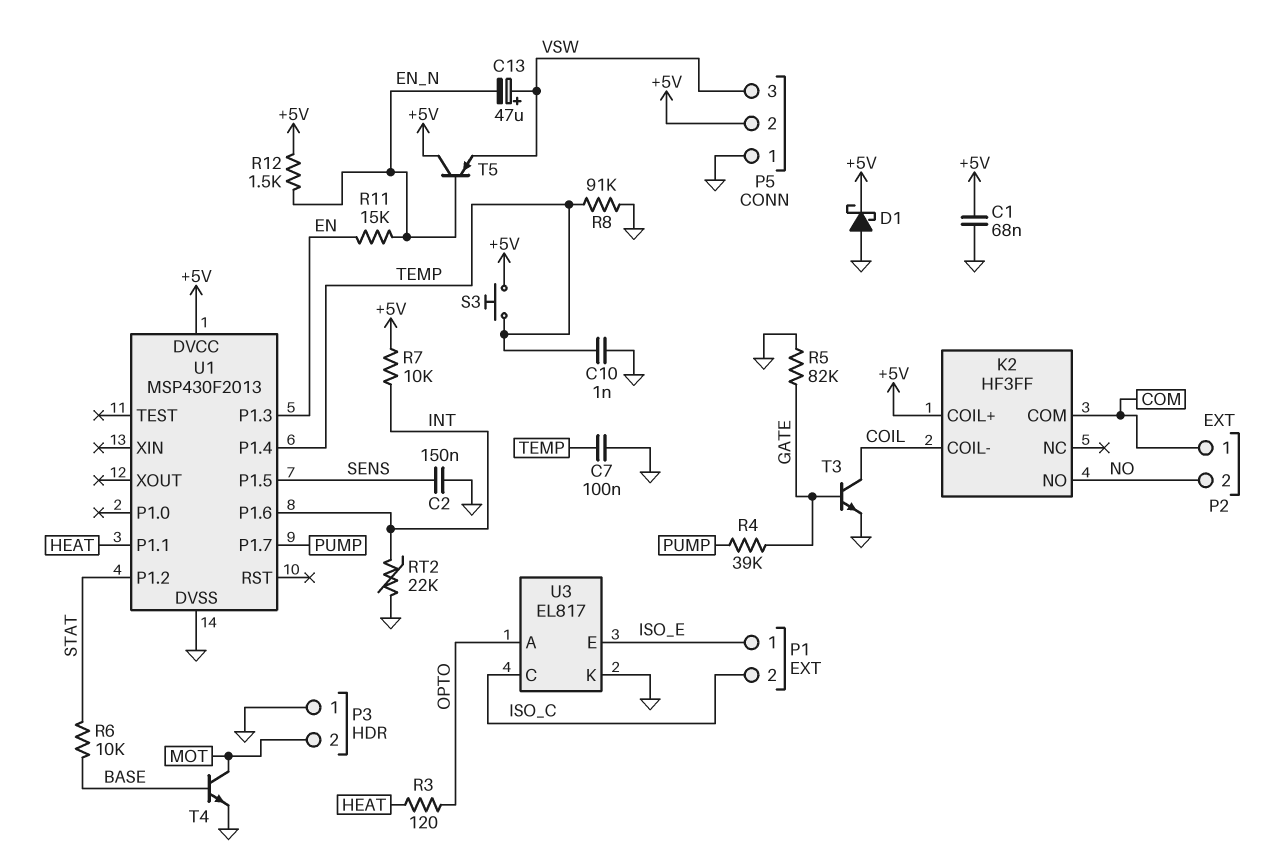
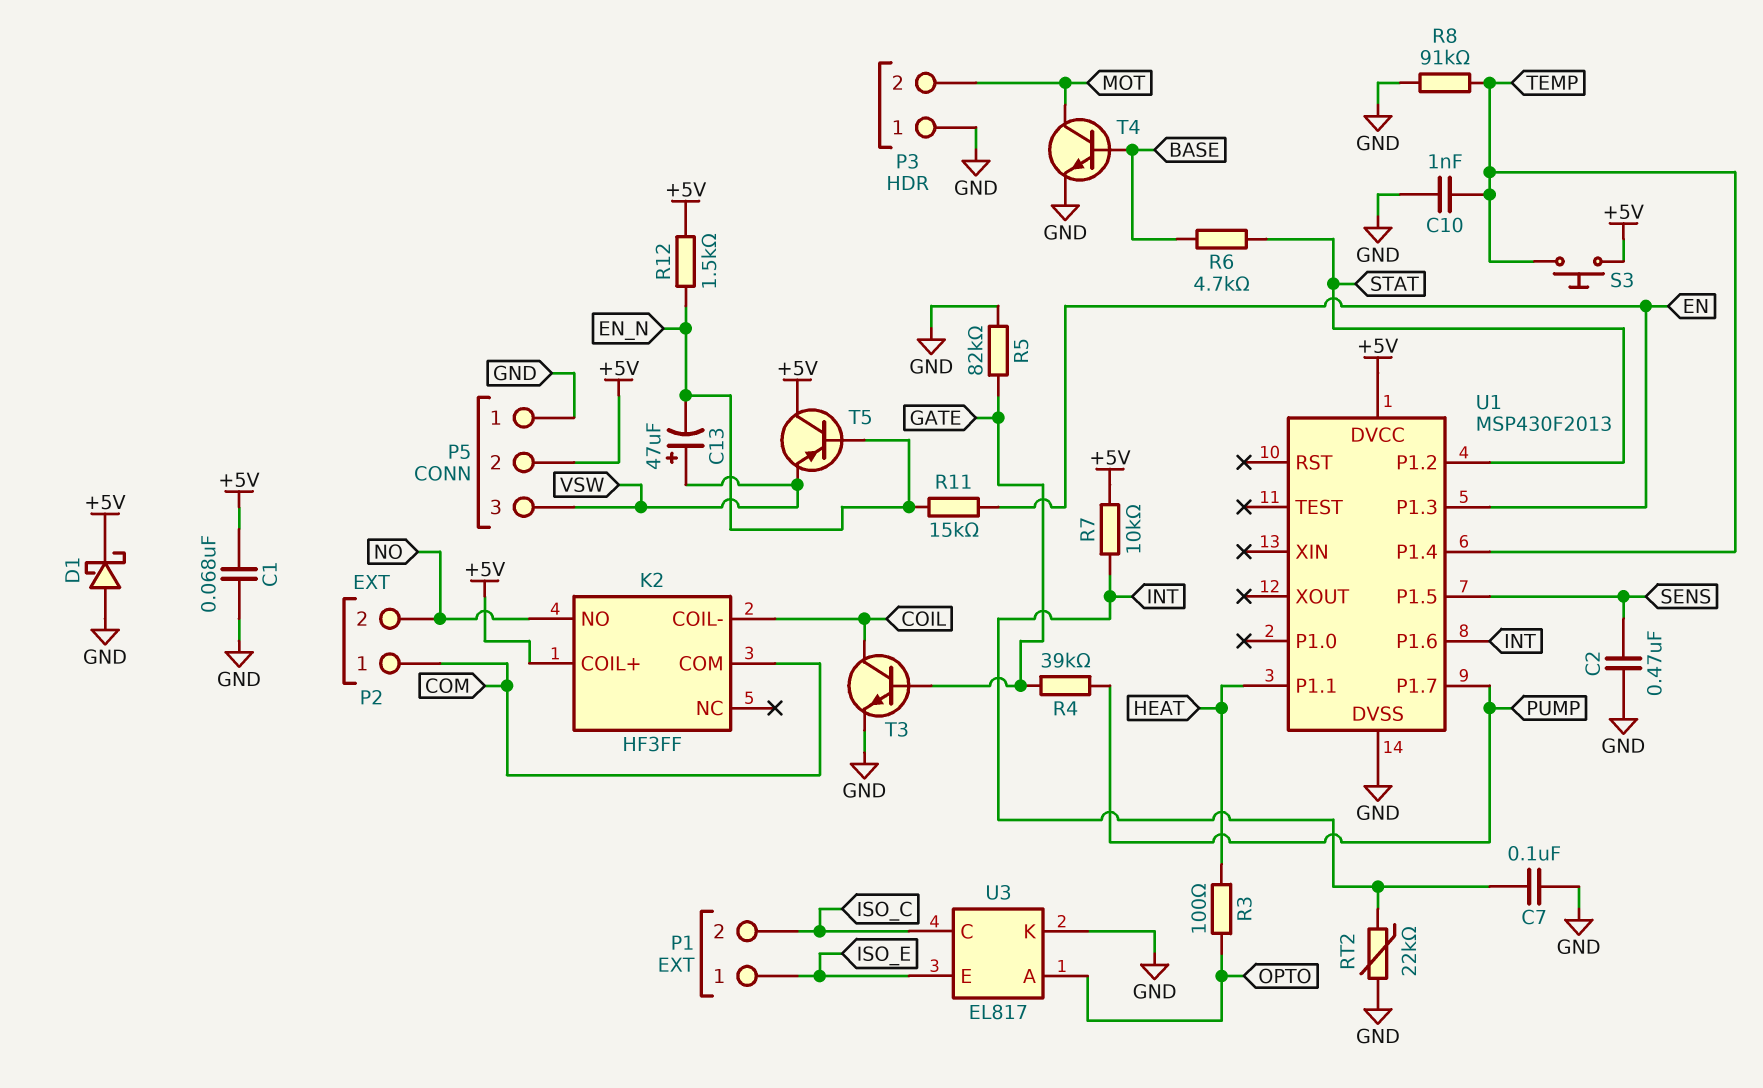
C2: 150nF (GND, SENS) -> 470nF (GND, SENS)
C7: 100nF (GND, TEMP) -> 100nF (GND, INT)
R3: 120 (HEAT, OPTO) -> 100 (HEAT, OPTO)
R6: 10k (BASE, STAT) -> 4.7k (BASE, STAT)

